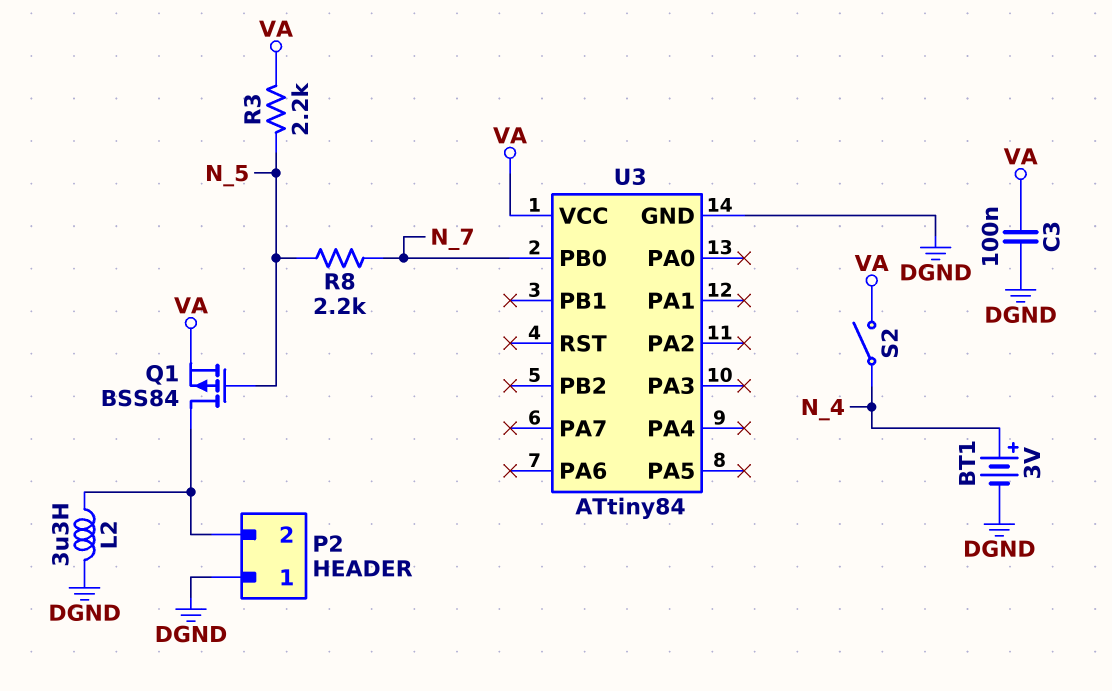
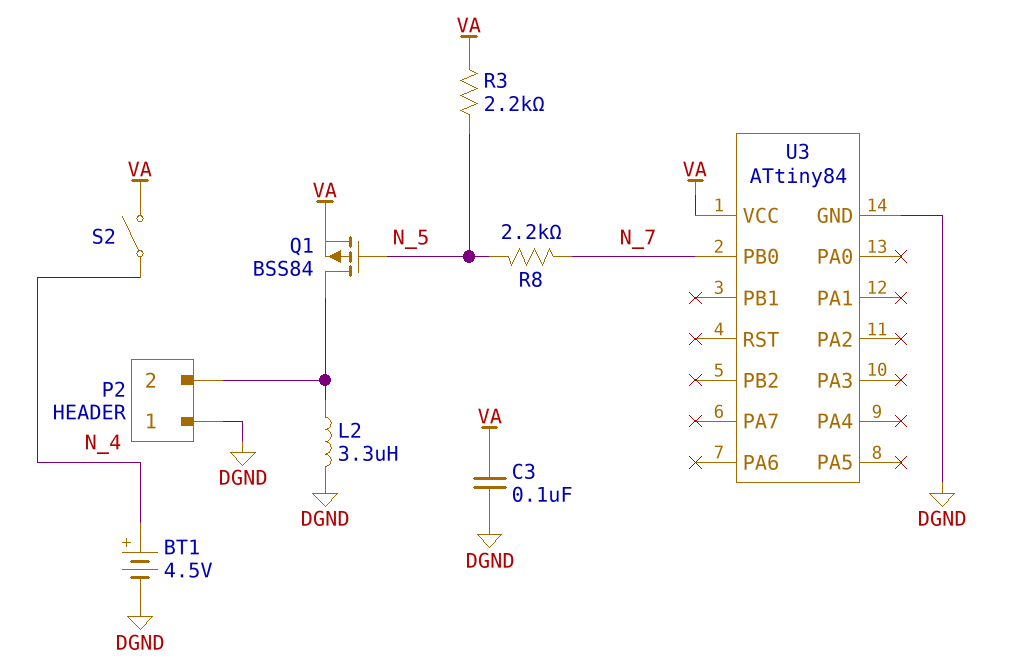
BT1: 3V (plus N_4, minus DGND) -> 4.5V (plus N_4, minus DGND)

